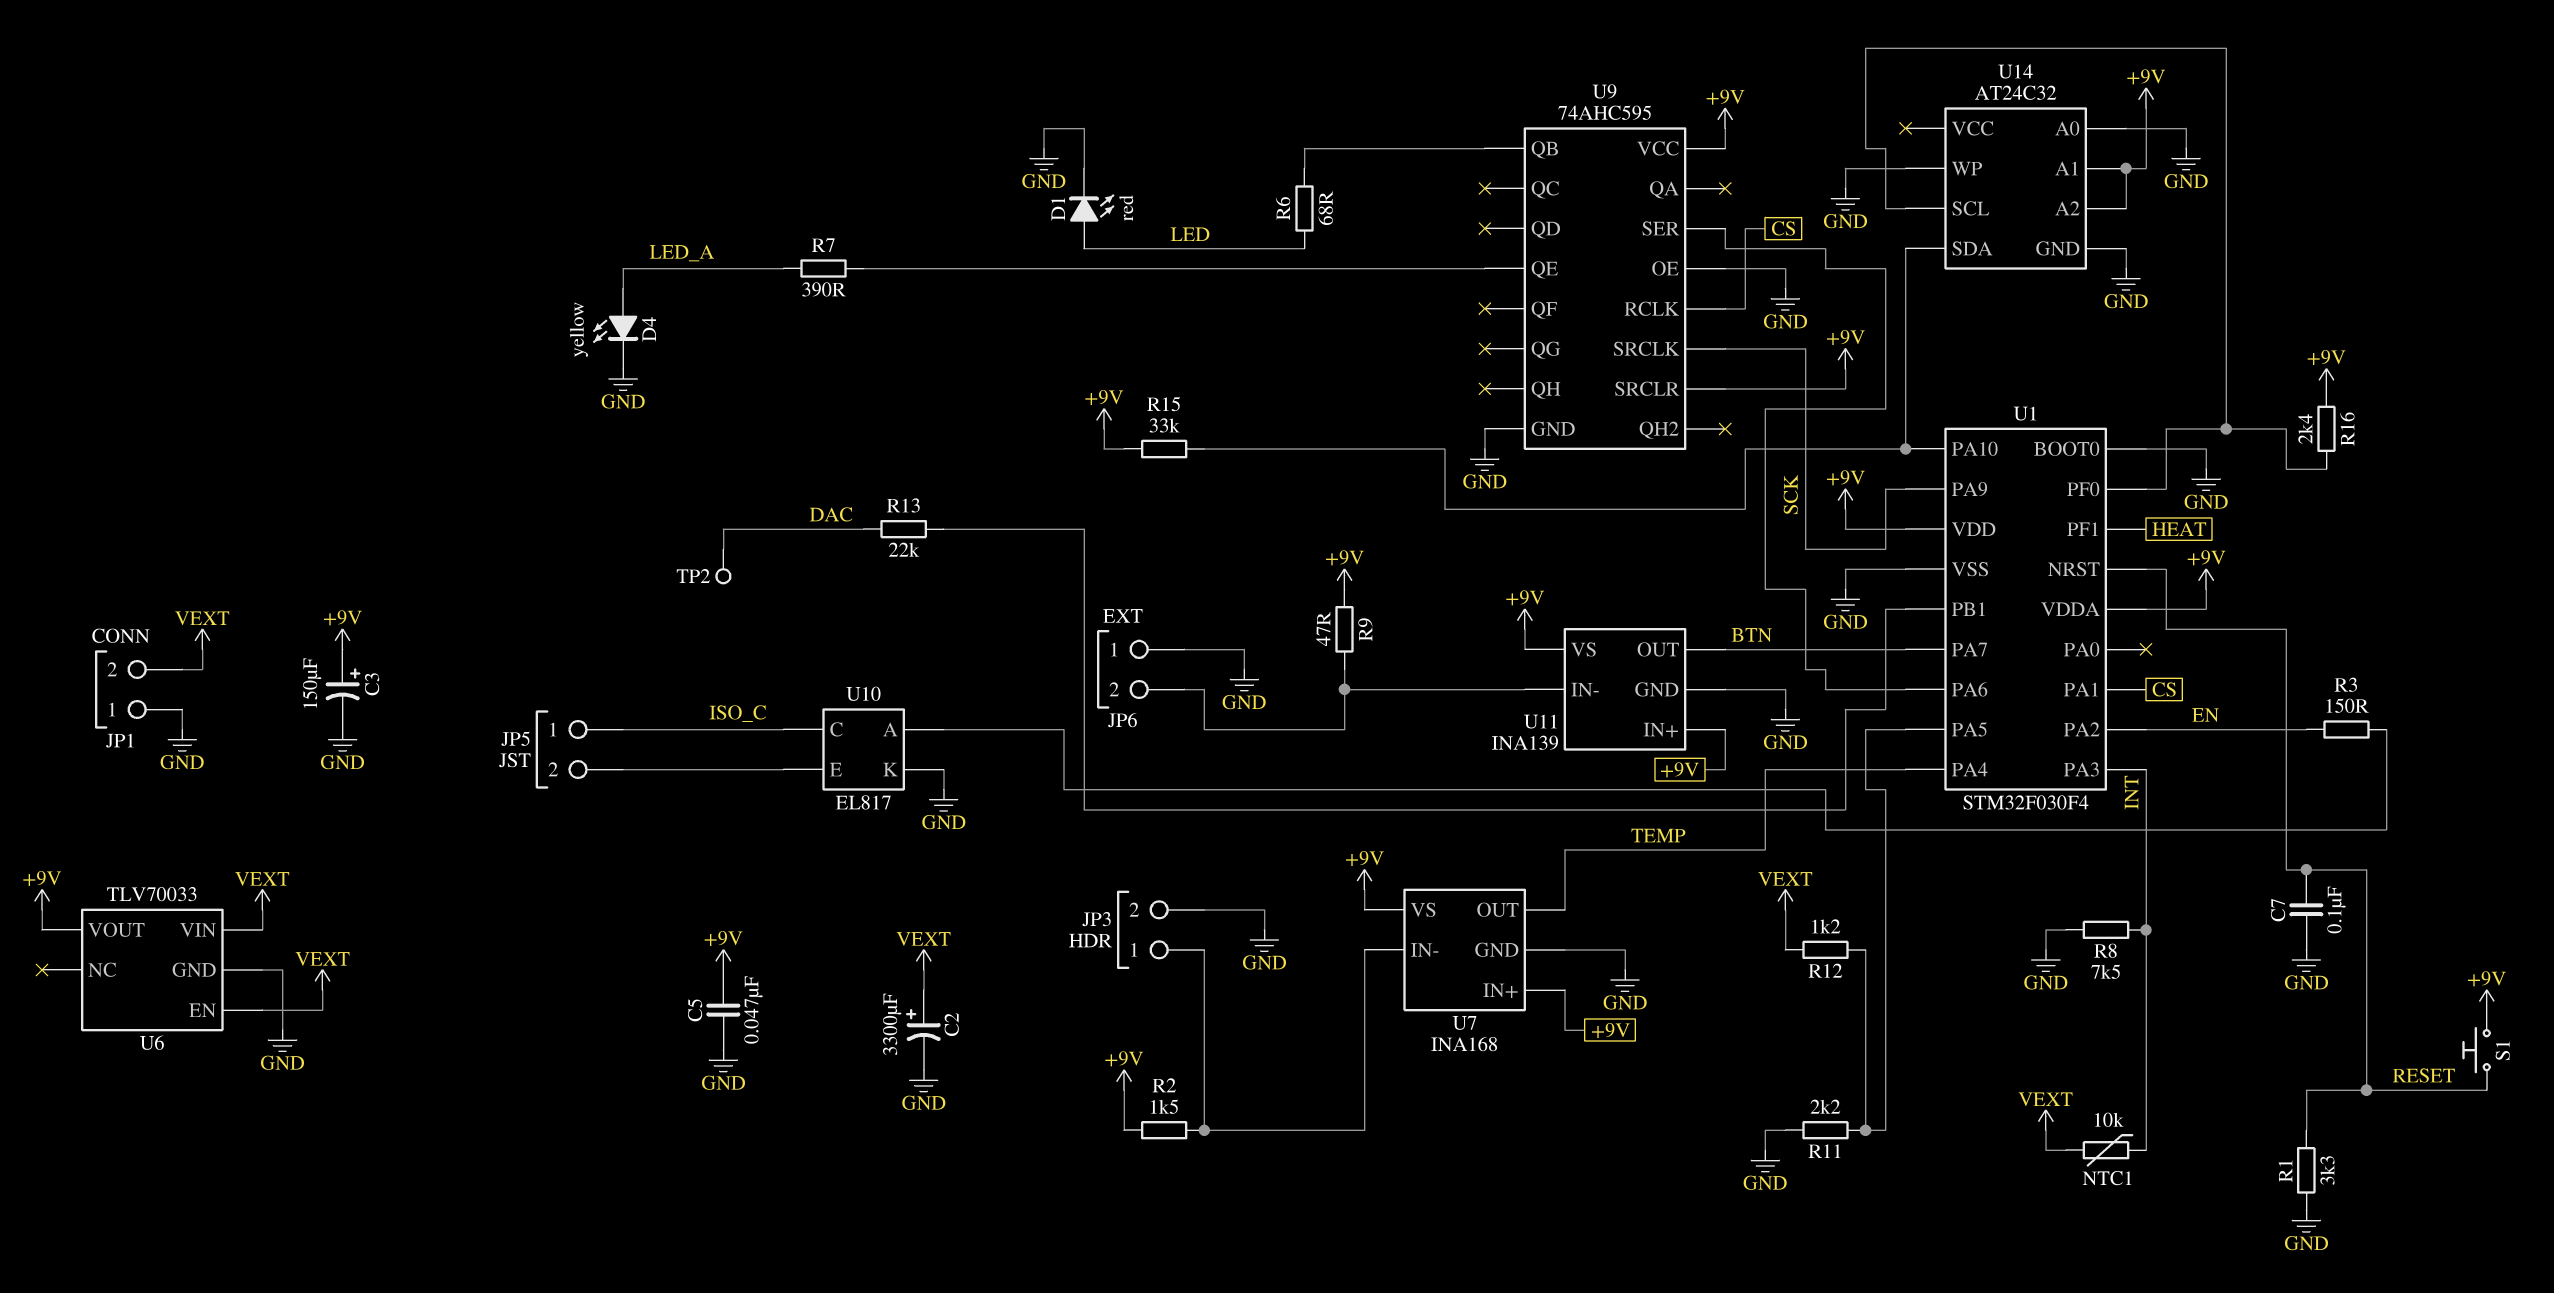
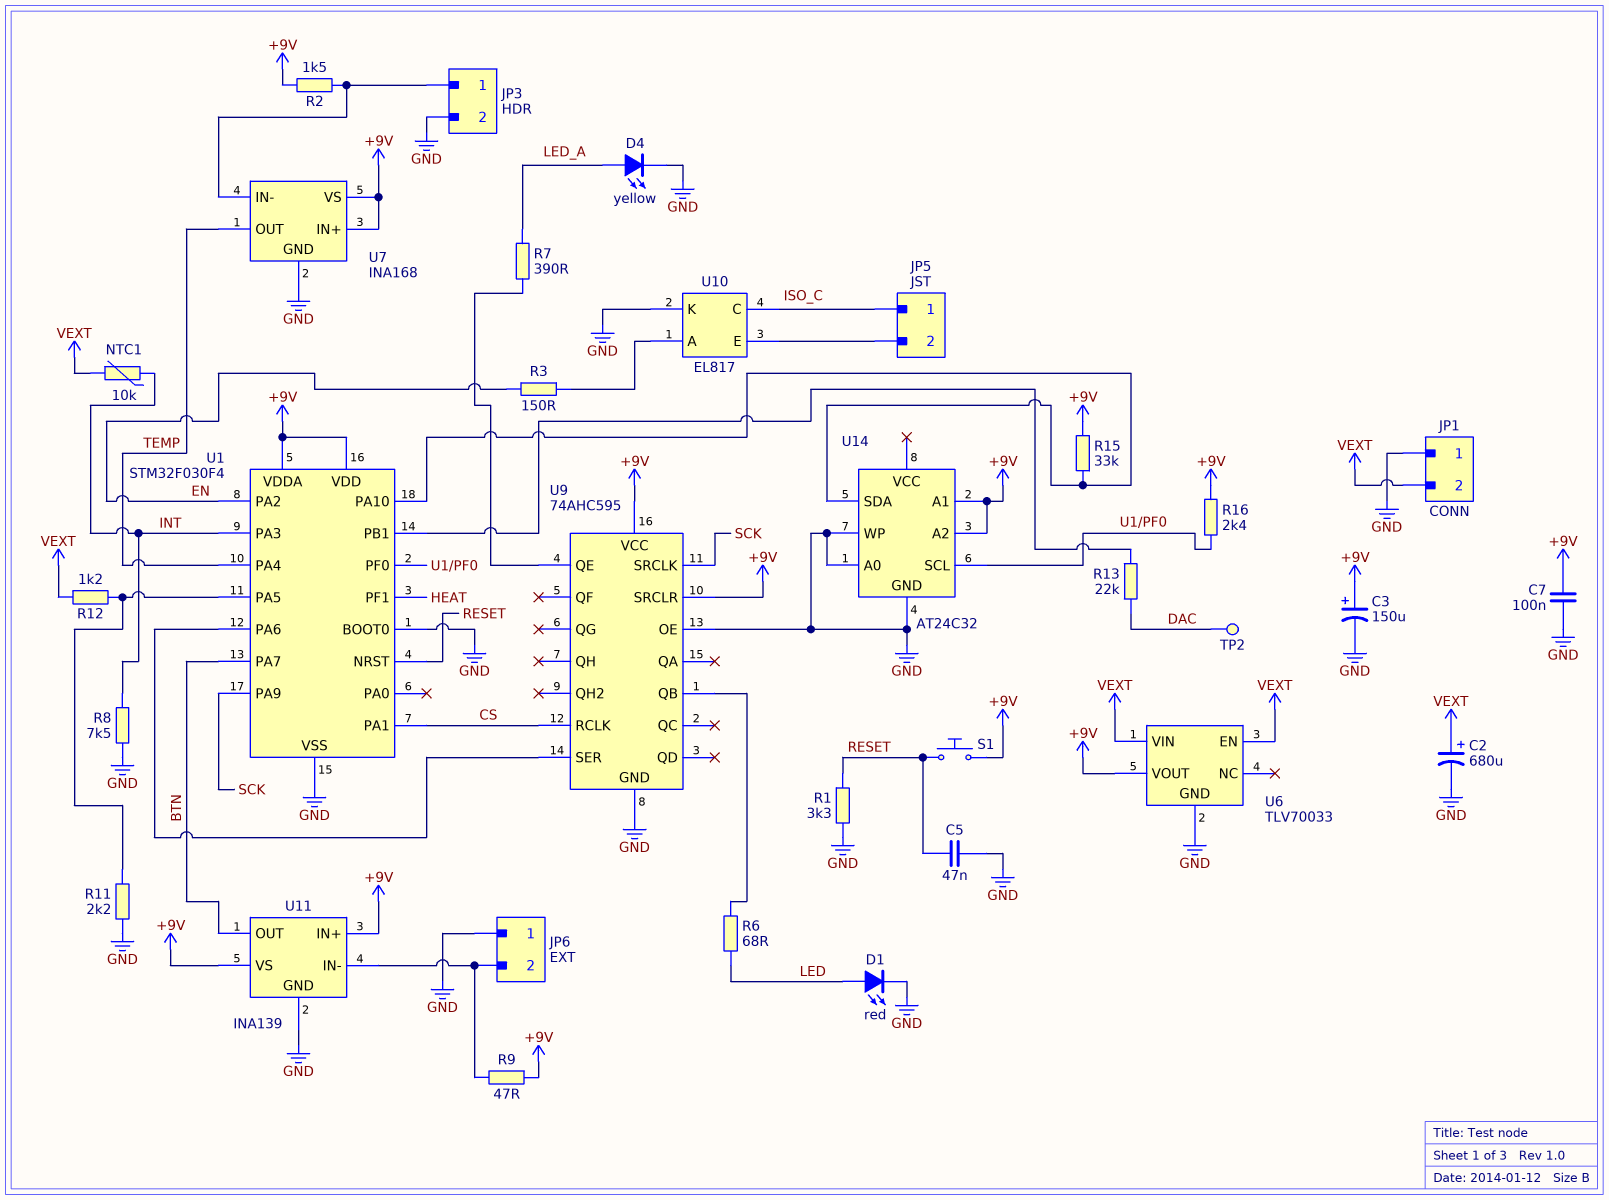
C2: 3300uF (plus VEXT, minus GND) -> 680uF (plus VEXT, minus GND)
C5: 47nF (+9V, GND) -> 47nF (GND, RESET)
C7: 100nF (GND, RESET) -> 100nF (+9V, GND)

